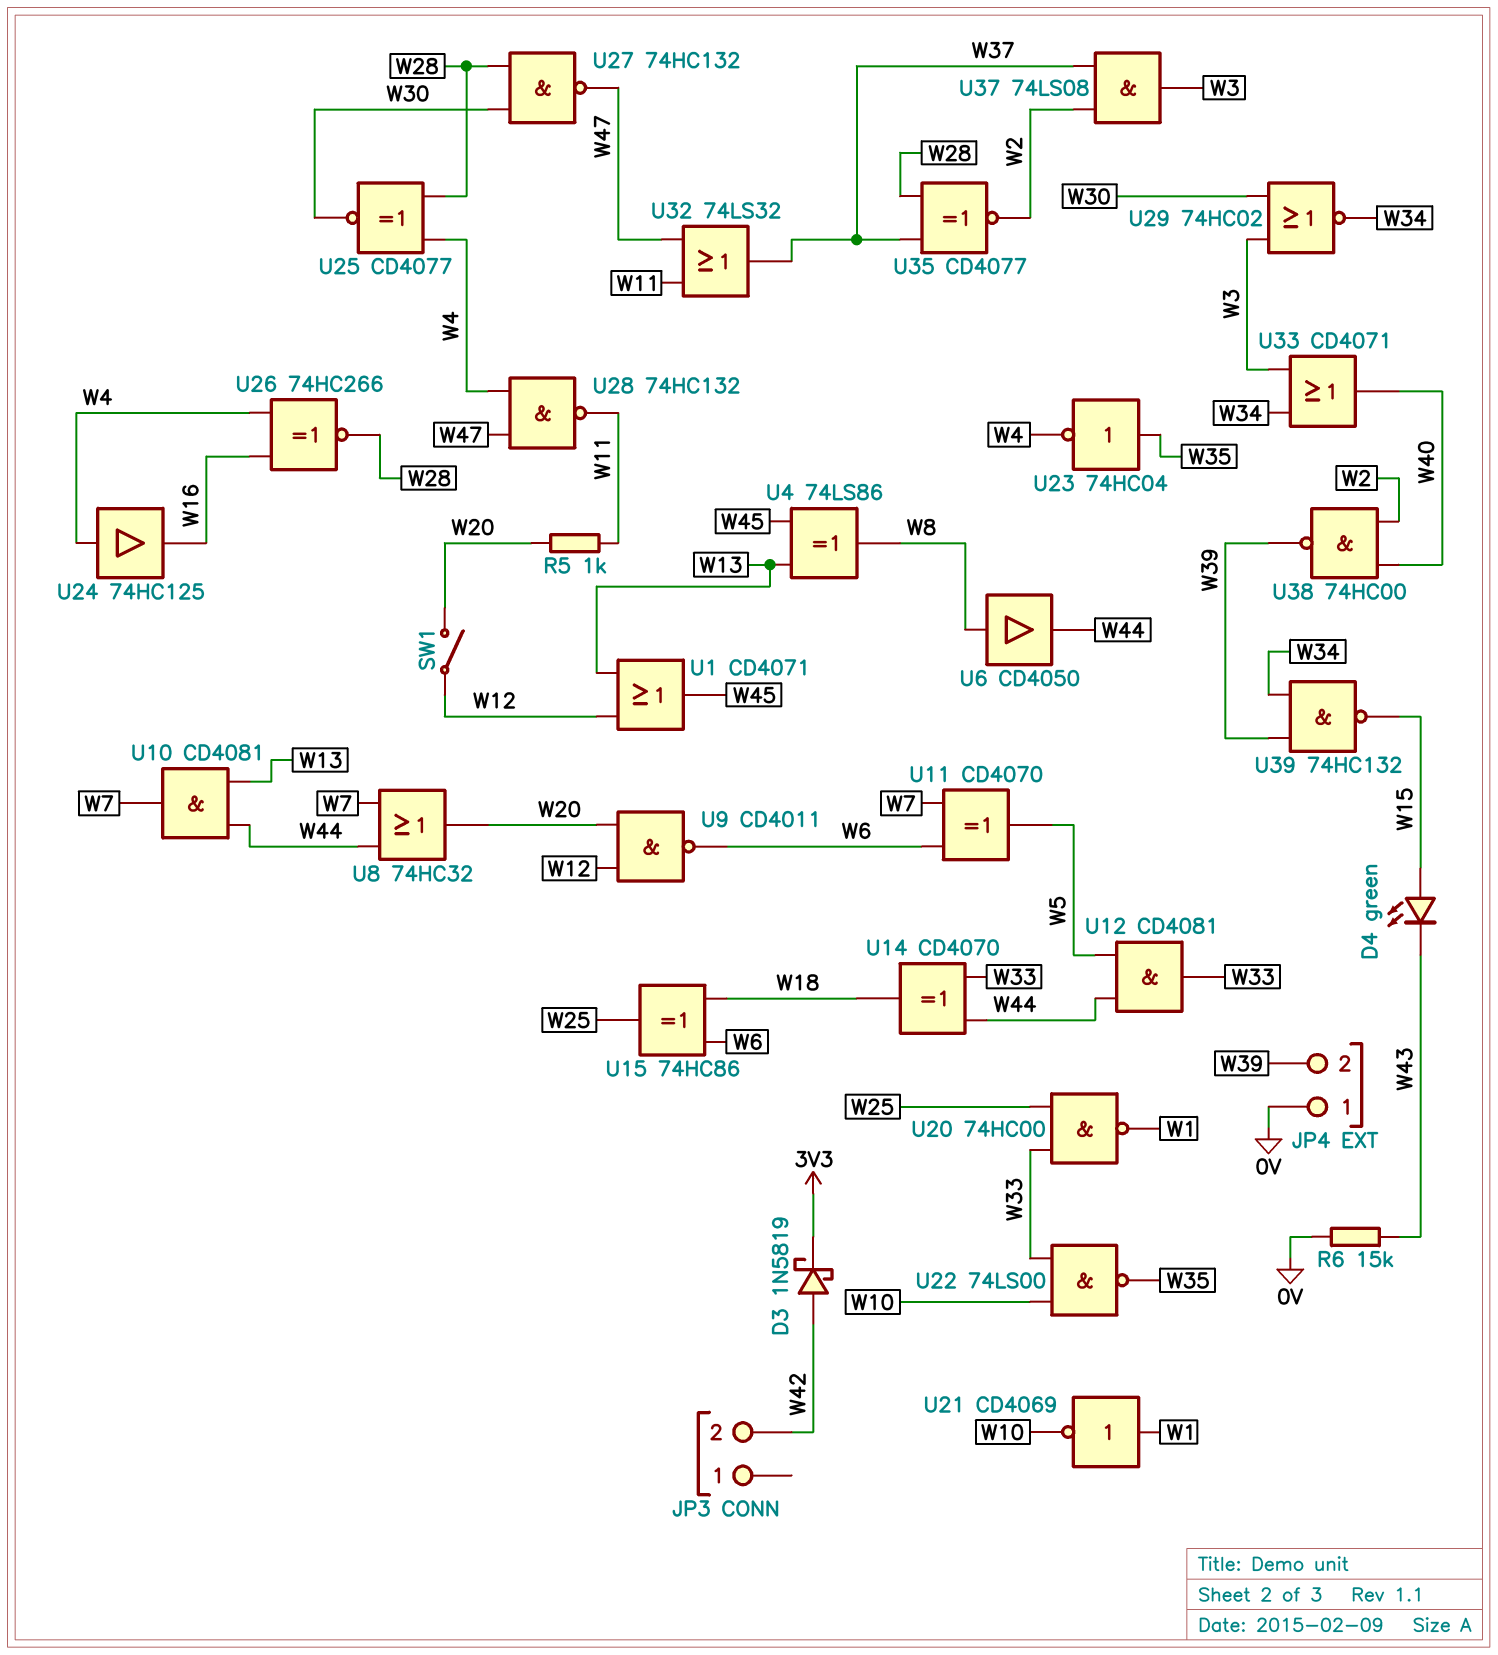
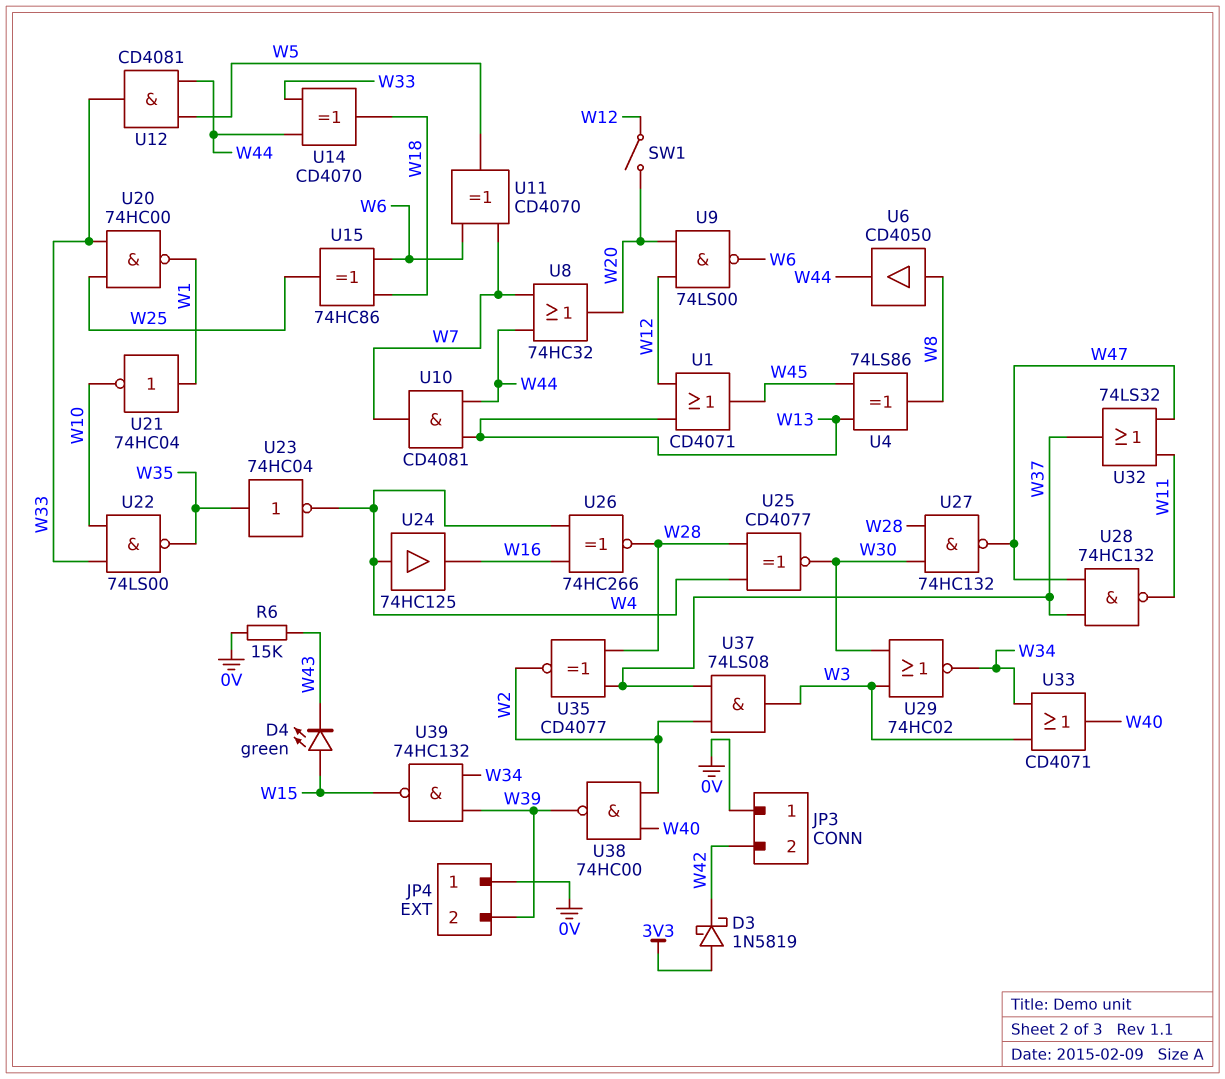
D3: schottky 1N5819 (A W42, K 3V3) -> schottky 1N5819 (A 3V3, K W42)
JP3 pin 1: none -> 0V
R5: 1k (W11, W20) -> none
U9: NAND CD4011 (in W12, in W20, out W6) -> NAND 74LS00 (in W12, in W20, out W6)
U21: NOT CD4069 (in W1, out W10) -> NOT 74HC04 (in W1, out W10)
U28: NAND 74HC132 (in W4, in W47, out W11) -> NAND 74HC132 (in W37, in W47, out W11)

